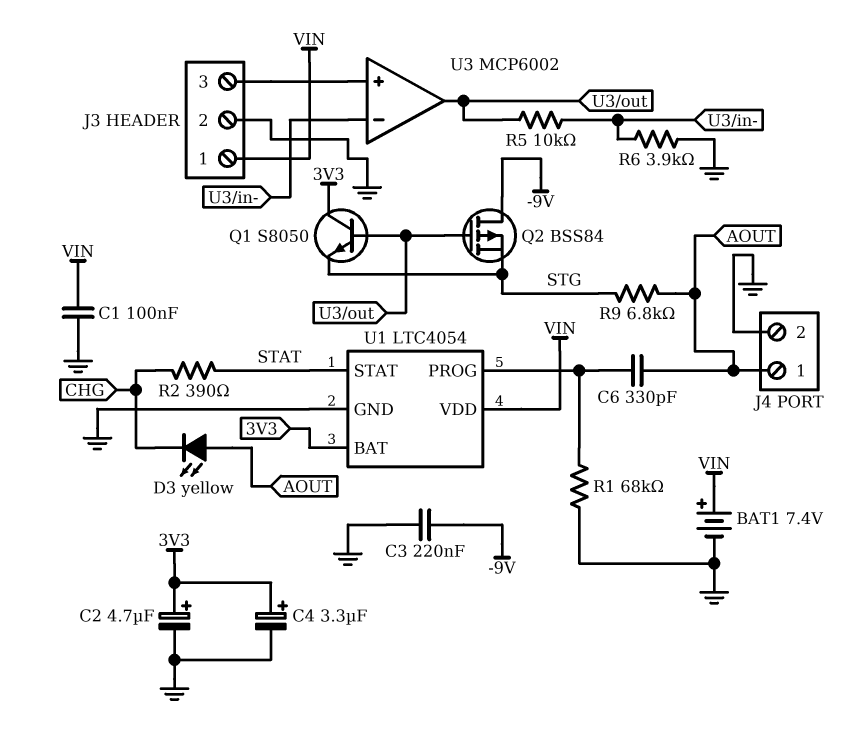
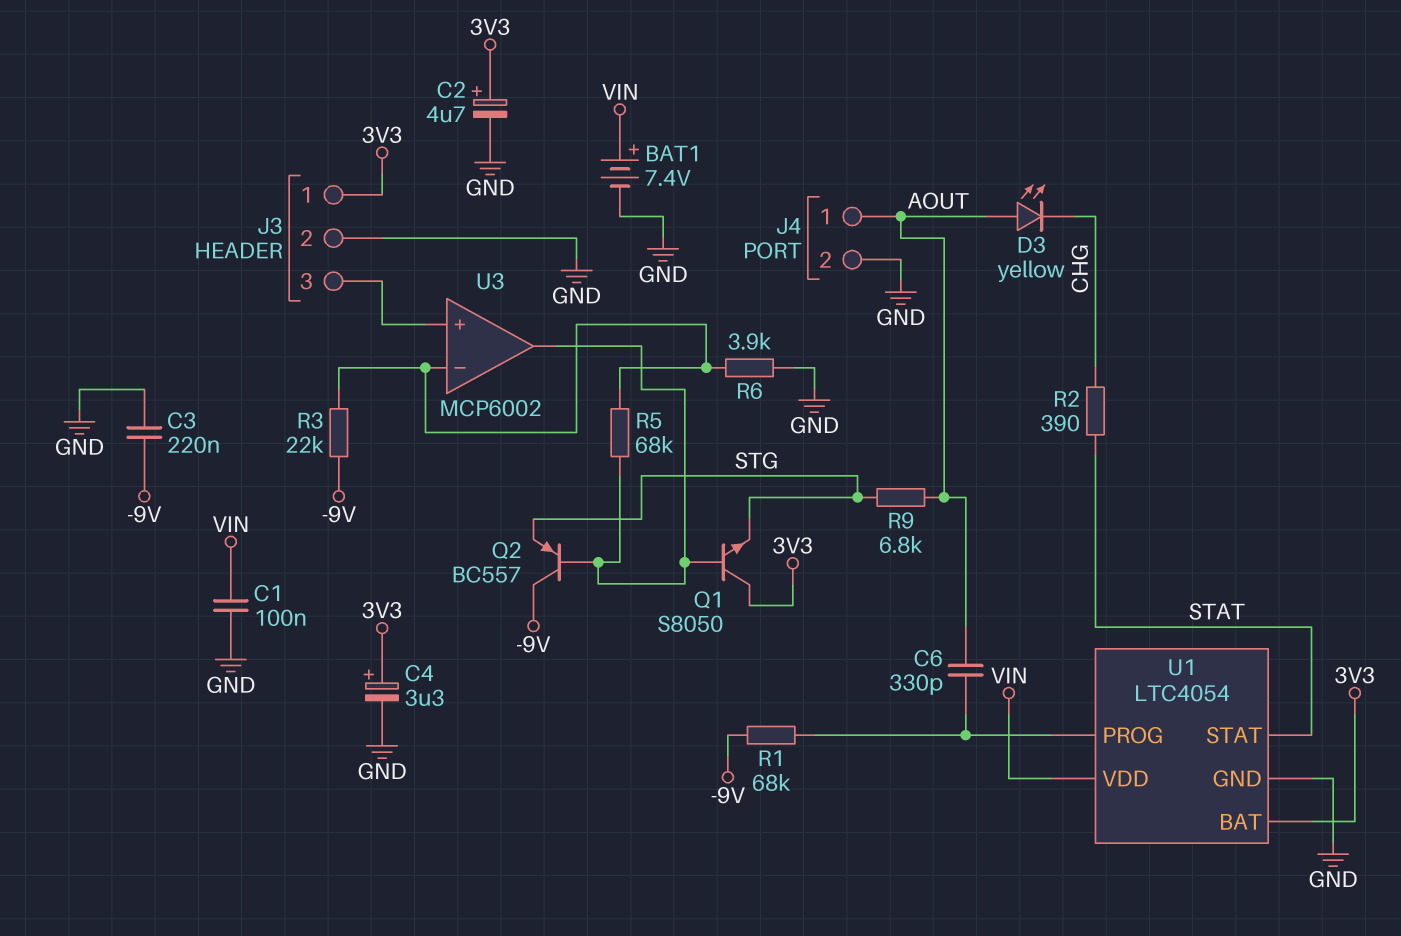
J3 pin 1: VIN -> 3V3
Q2: PMOS BSS84 (G U3/out, D -9V, S STG) -> PNP BC557 (B U3/out, C -9V, E STG)
R1: 68k (GND, U1/PROG) -> 68k (-9V, U1/PROG)
R3: none -> 22k (-9V, U3/in-)
R5: 10k (U3/in-, U3/out) -> 68k (U3/in-, U3/out)

